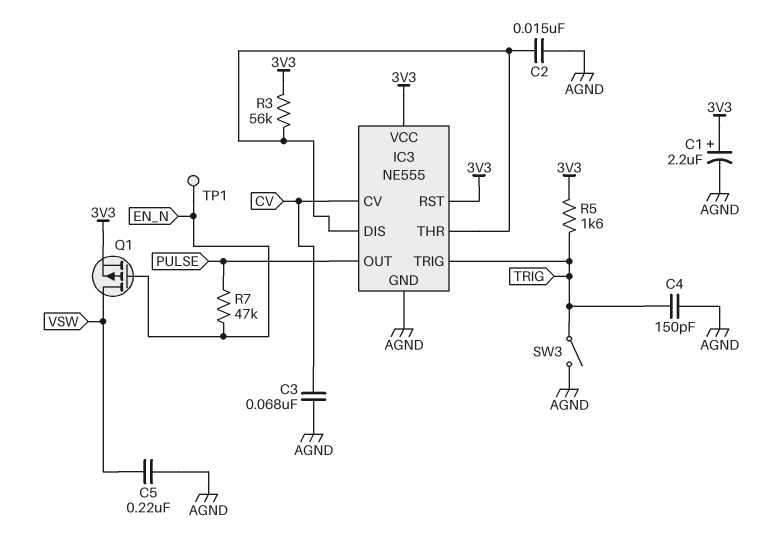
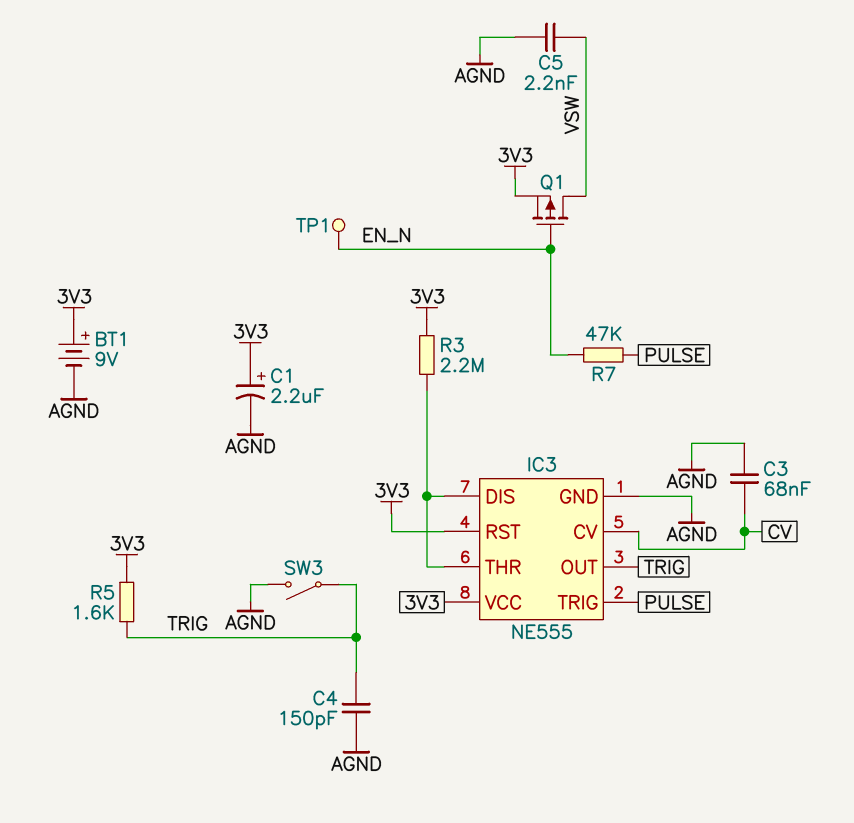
BT1: none -> 9V (plus 3V3, minus AGND)
C2: 15nF (AGND, IC3/DIS) -> none
C5: 220nF (AGND, VSW) -> 2.2nF (AGND, VSW)
IC3 pin OUT: PULSE -> TRIG
IC3 pin TRIG: TRIG -> PULSE
R3: 56k (3V3, IC3/DIS) -> 2.2M (3V3, IC3/DIS)

